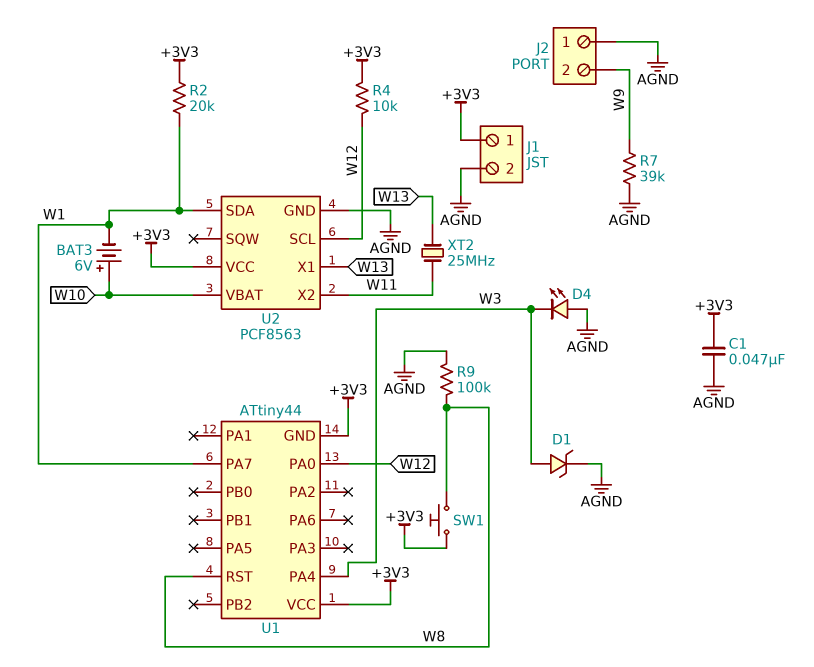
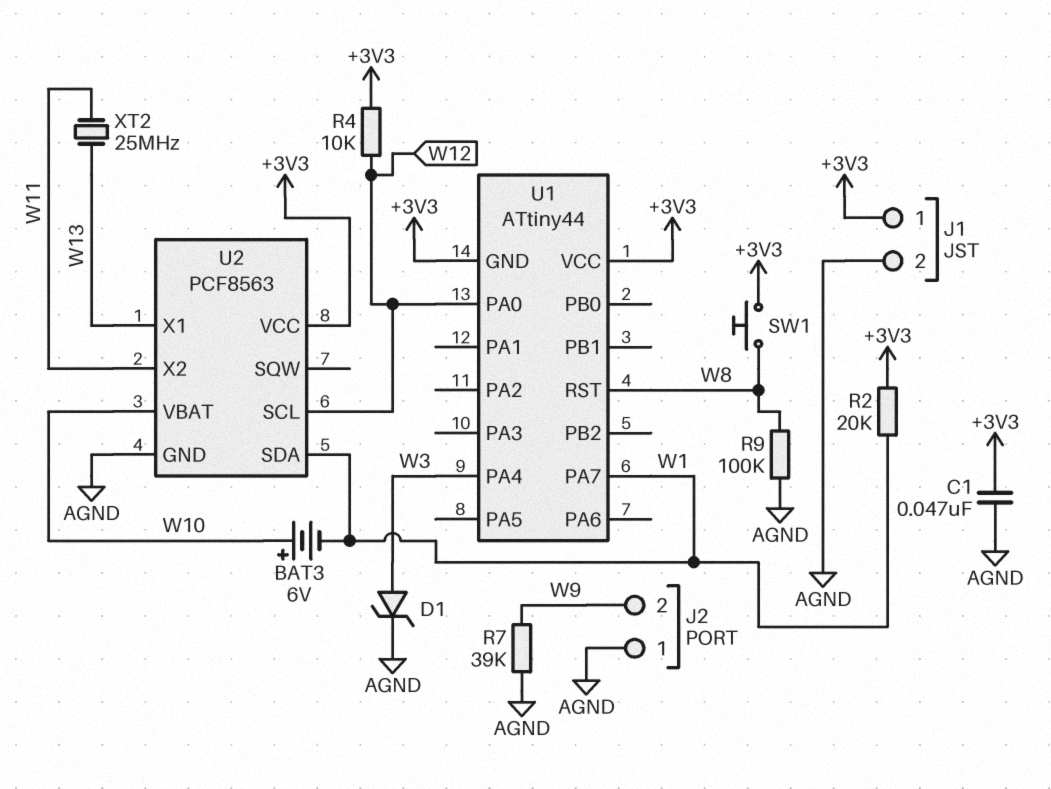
D4: LED (A AGND, K W3) -> none

